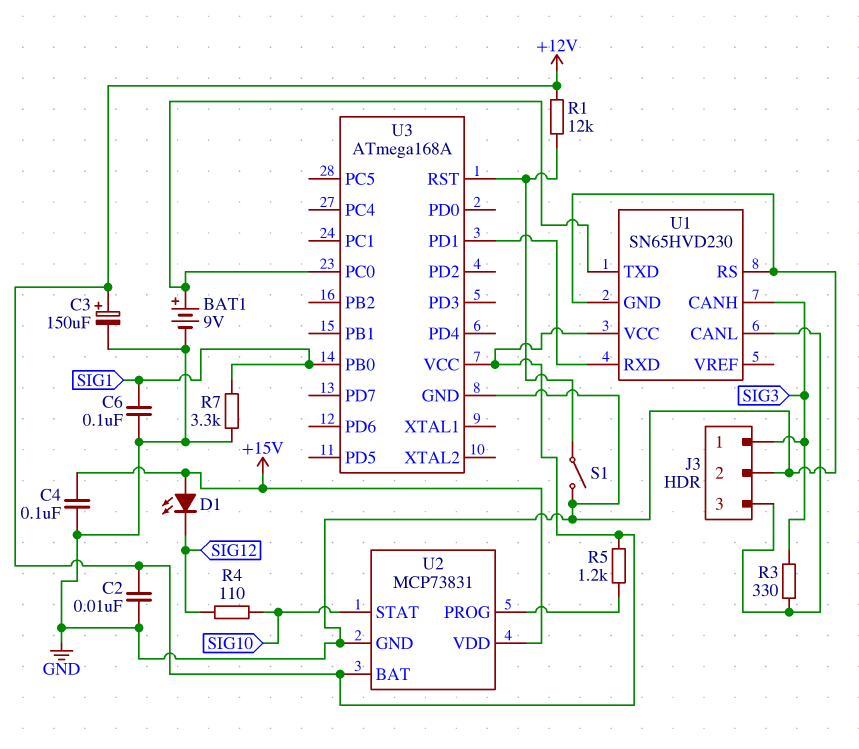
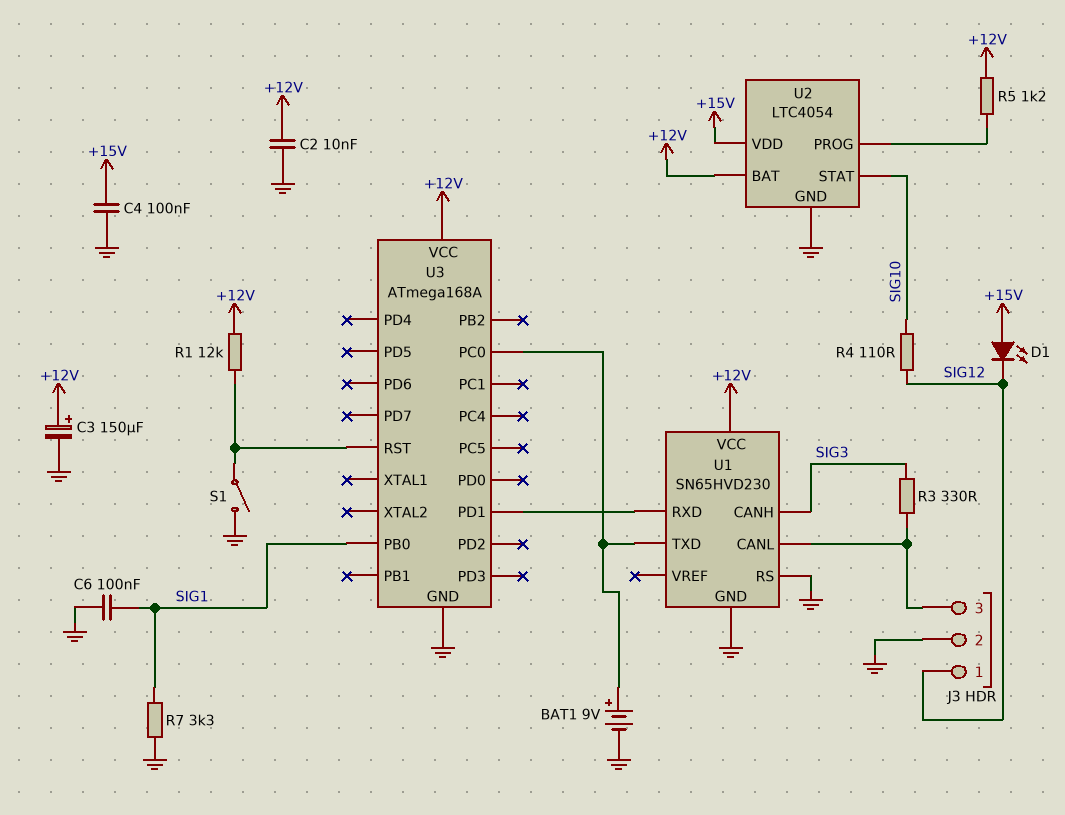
J3 pin 1: SIG3 -> SIG12
U2: MCP73831 -> LTC4054

